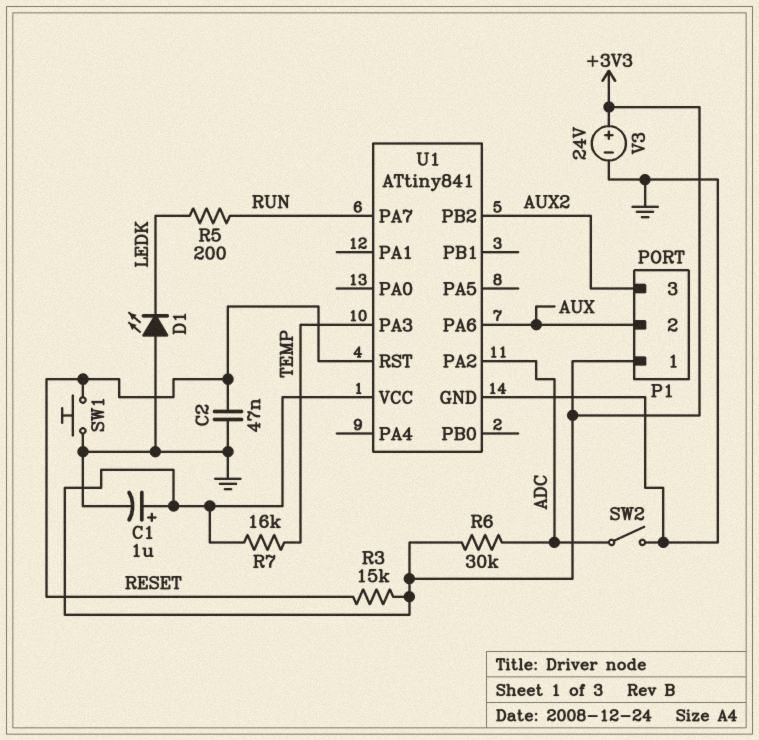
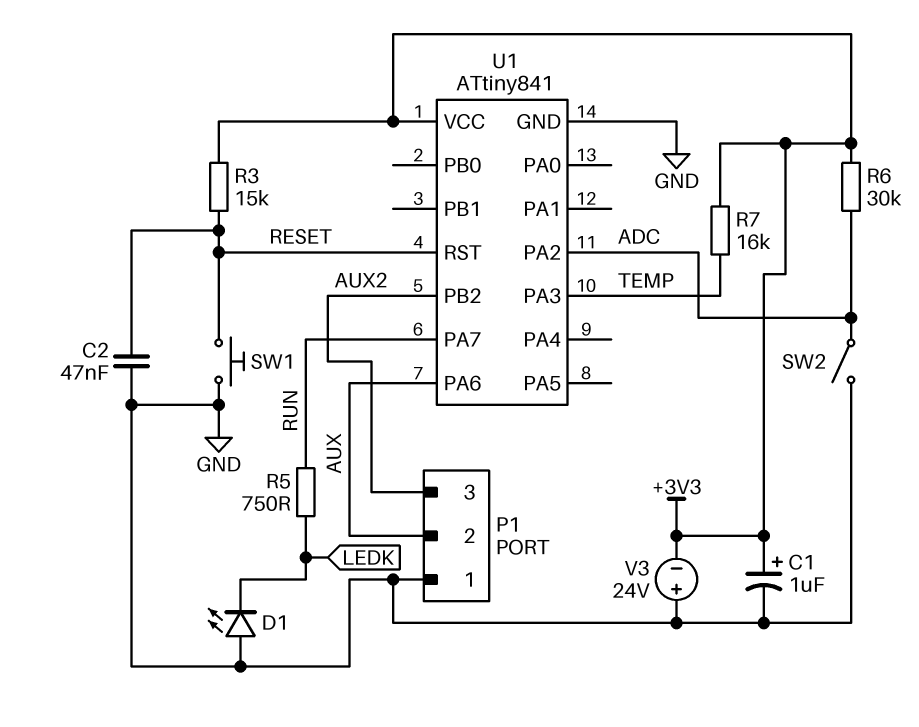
P1 pin 1: +3V3 -> GND
R5: 200 (LEDK, RUN) -> 750 (LEDK, RUN)
V3: 24V (plus +3V3, minus GND) -> 24V (plus GND, minus +3V3)

